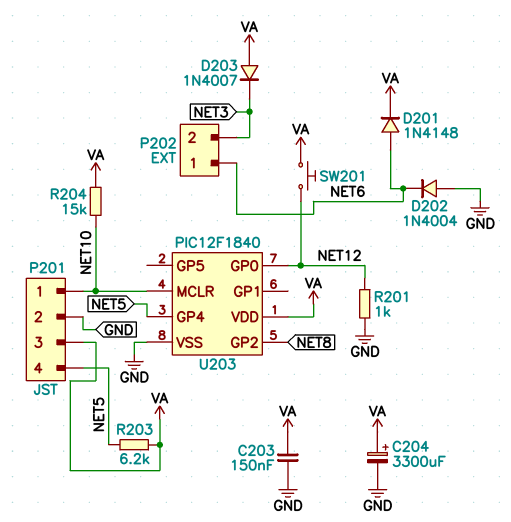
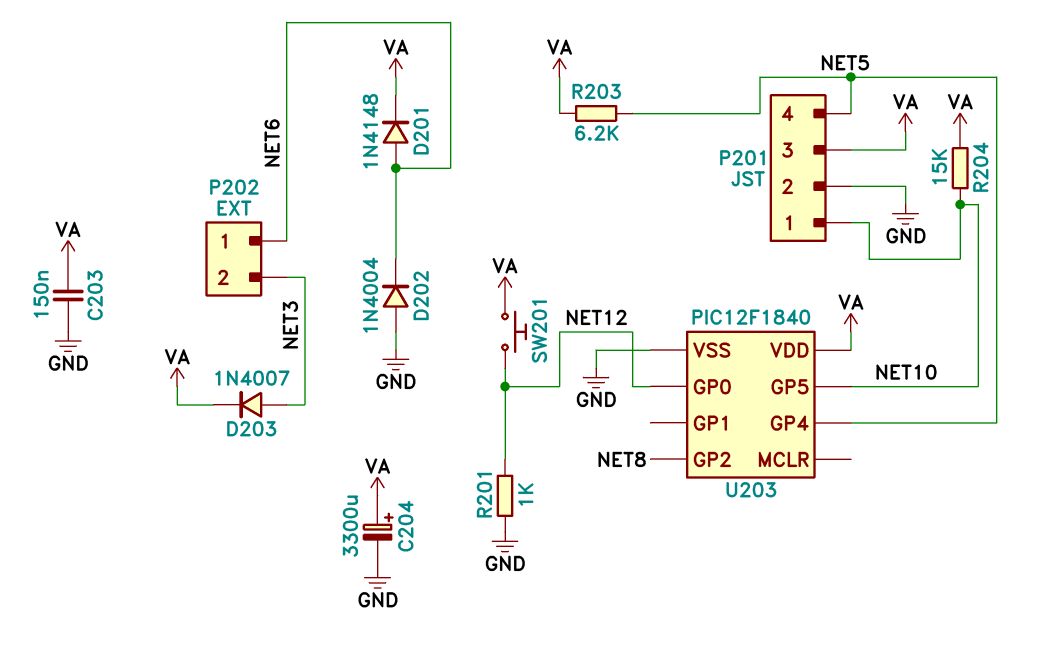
D203: diode 1N4007 (A VA, K NET3) -> diode 1N4007 (A NET3, K VA)
U203 pin GP5: none -> NET10
U203 pin MCLR: NET10 -> none

